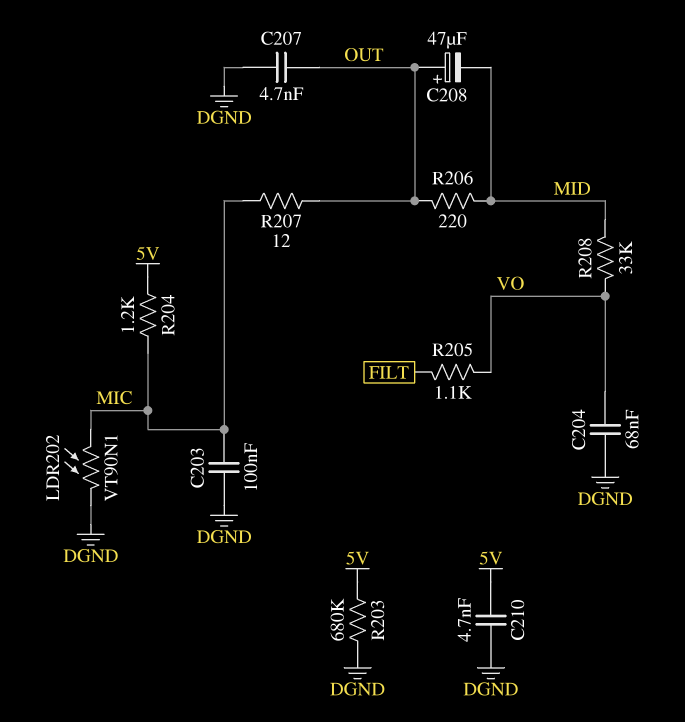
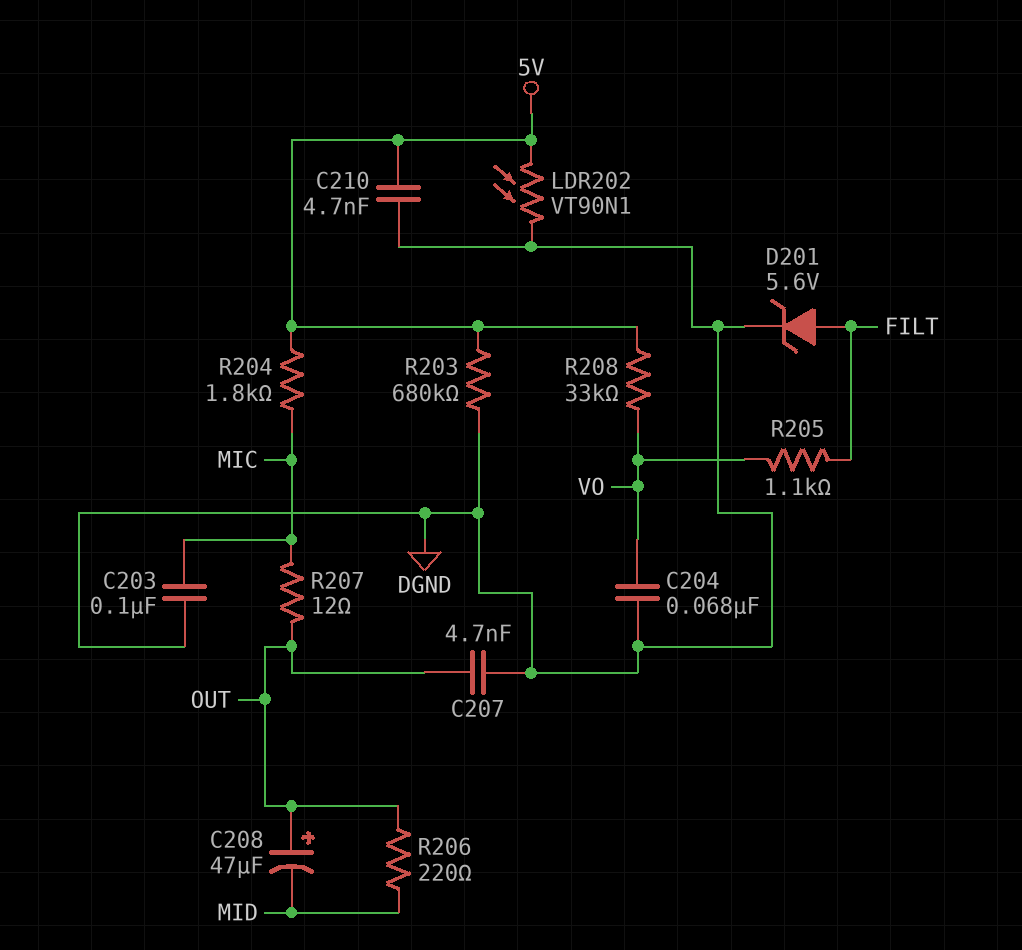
D201: none -> zener 5.6V (A FILT, K DGND)
LDR202: VT90N1 (DGND, MIC) -> VT90N1 (5V, DGND)
R204: 1.2k (5V, MIC) -> 1.8k (5V, MIC)
R208: 33k (MID, VO) -> 33k (5V, VO)

